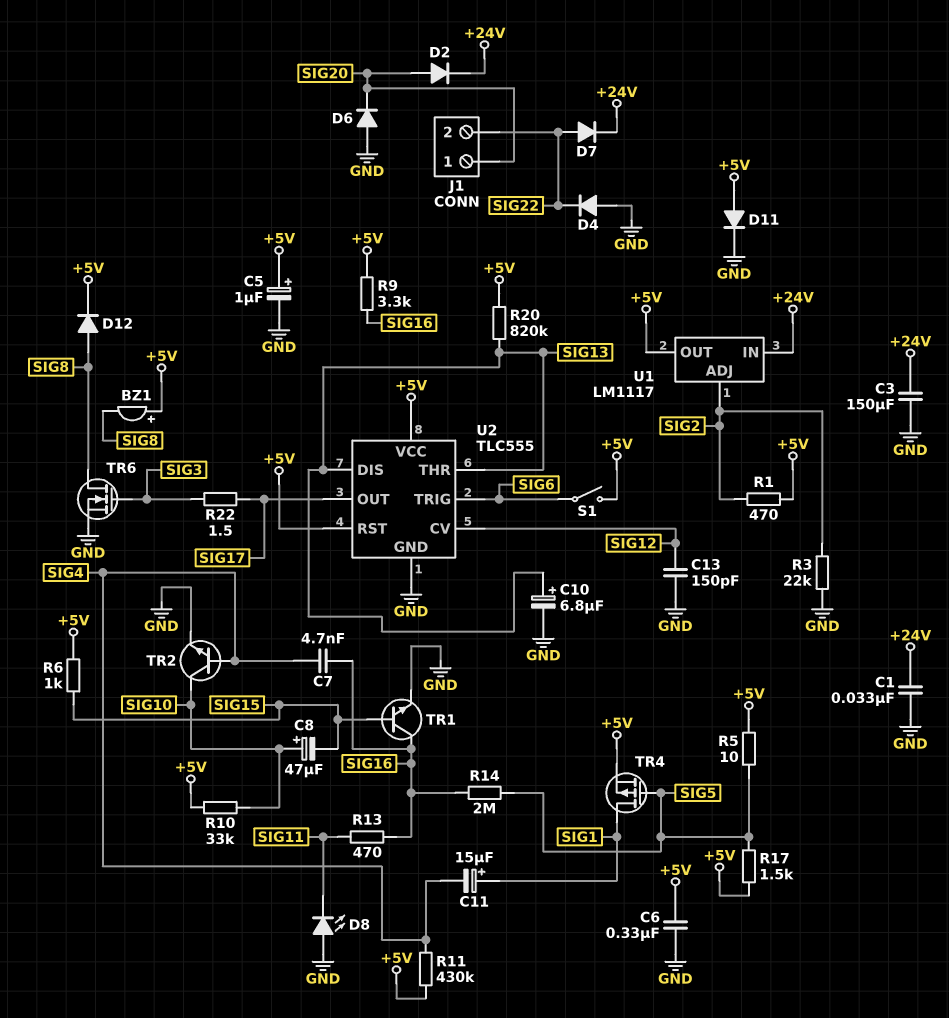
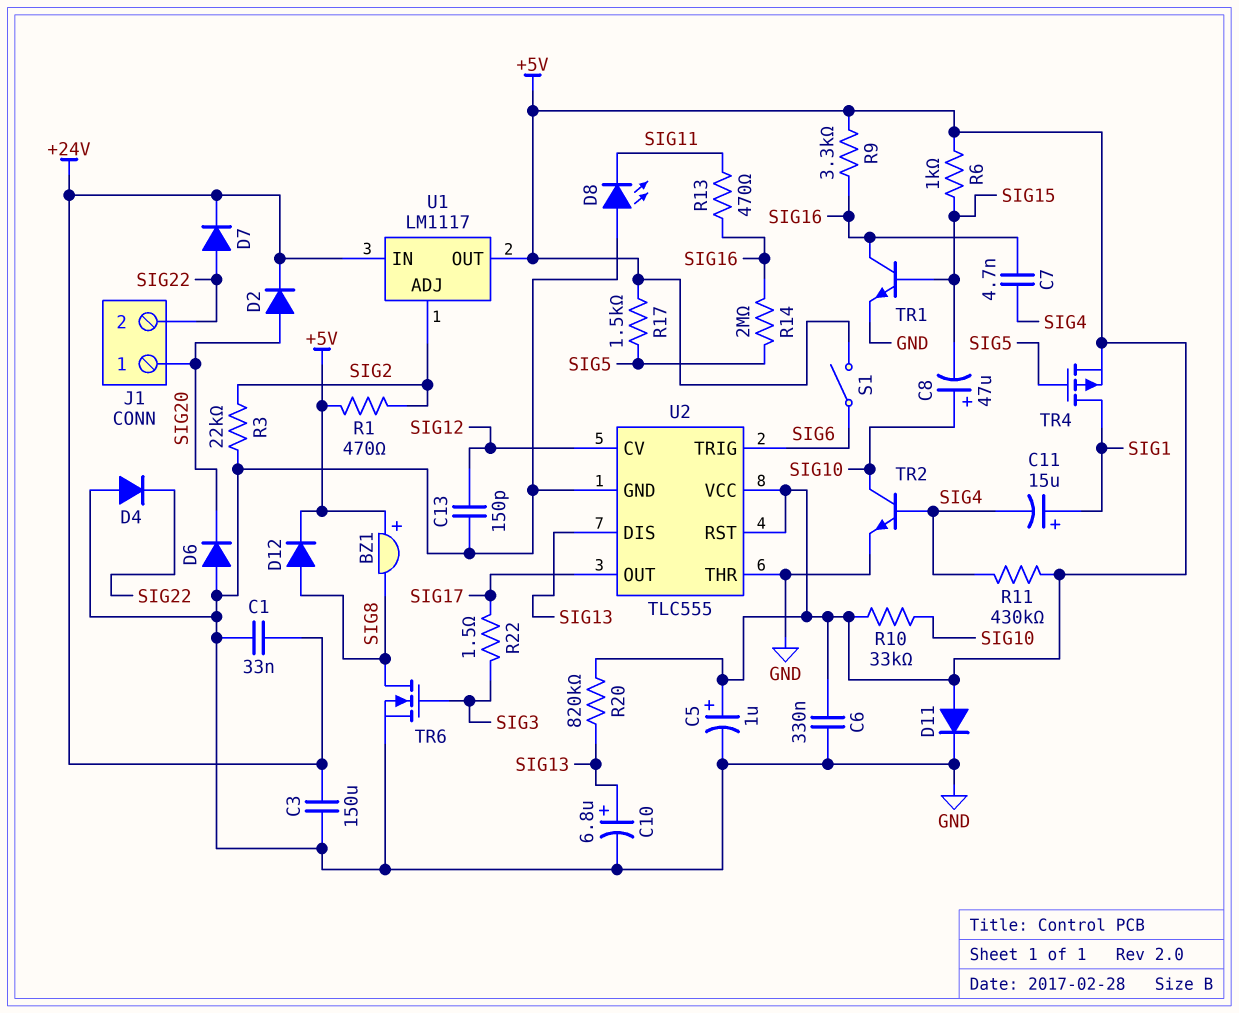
R5: 10 (+5V, SIG5) -> none
U2 pin THR: SIG13 -> GND

